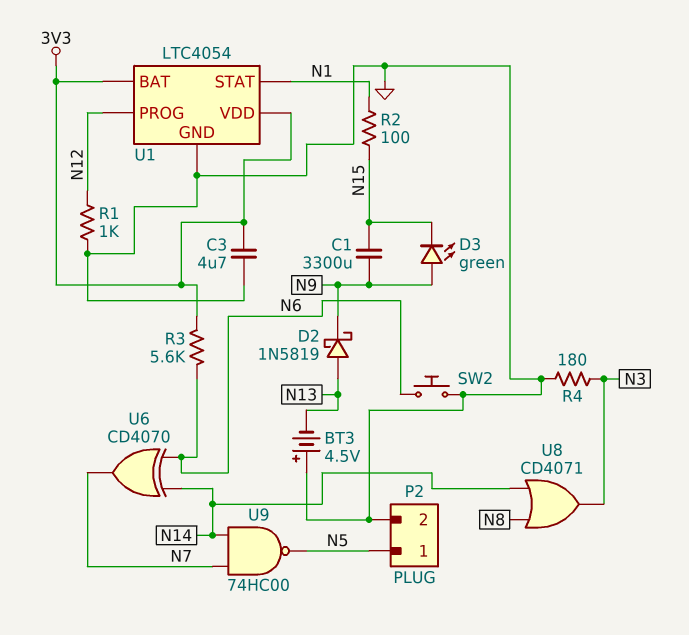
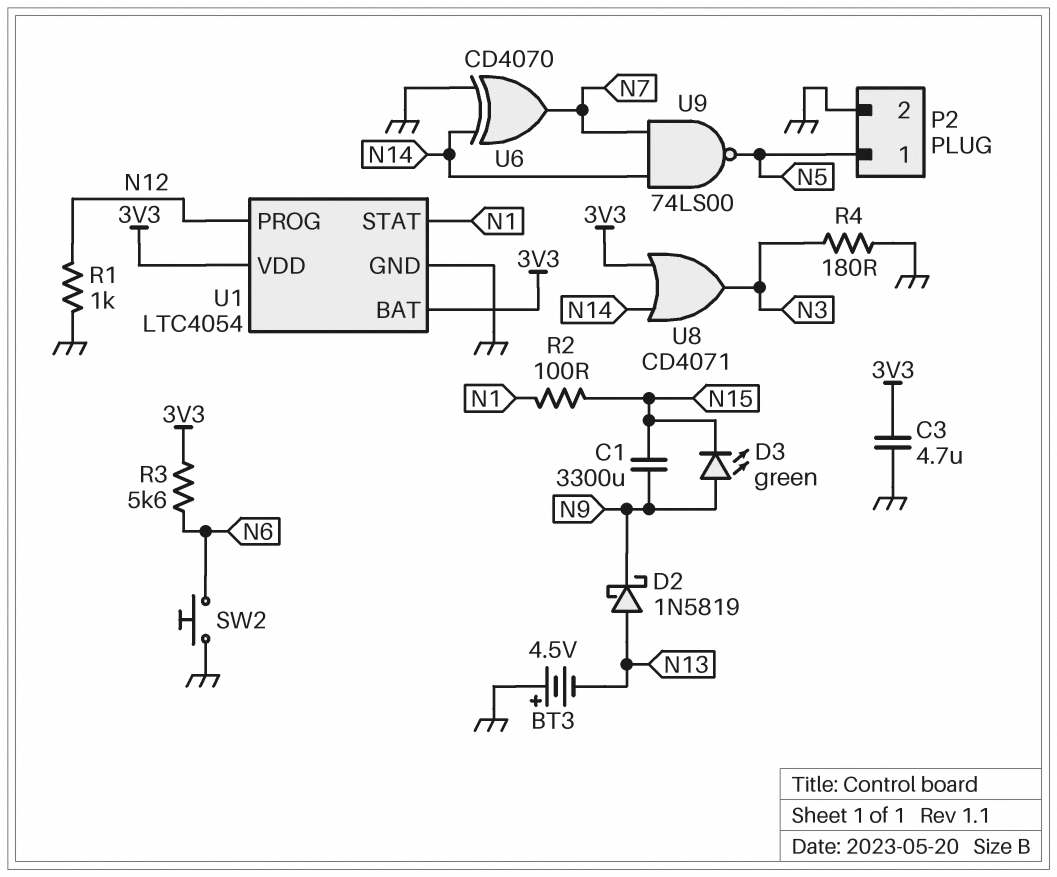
U6: XOR CD4070 (in N6, in N14, out N7) -> XOR CD4070 (in GND, in N14, out N7)
U8: OR CD4071 (in N8, in N14, out N3) -> OR CD4071 (in 3V3, in N14, out N3)
U9: NAND 74HC00 (in N7, in N14, out N5) -> NAND 74LS00 (in N7, in N14, out N5)

